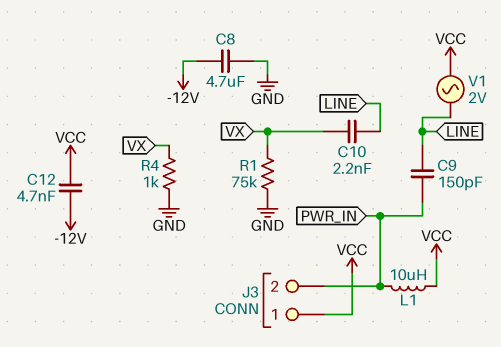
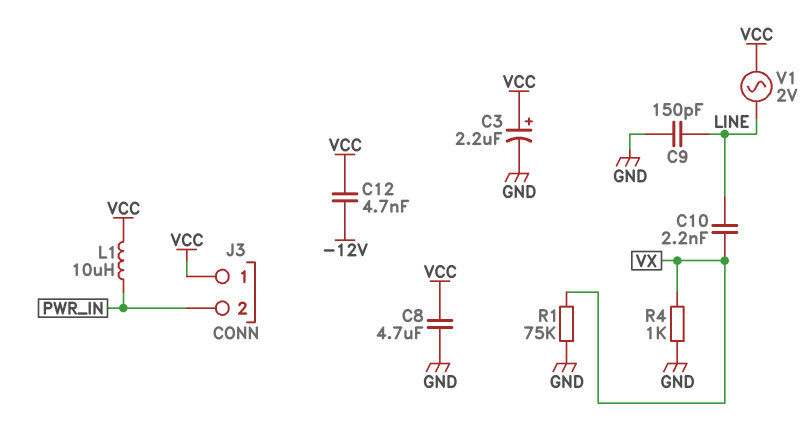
C3: none -> 2.2uF (plus VCC, minus GND)
C8: 4.7uF (-12V, GND) -> 4.7uF (GND, VCC)
C9: 150pF (LINE, PWR_IN) -> 150pF (GND, LINE)

